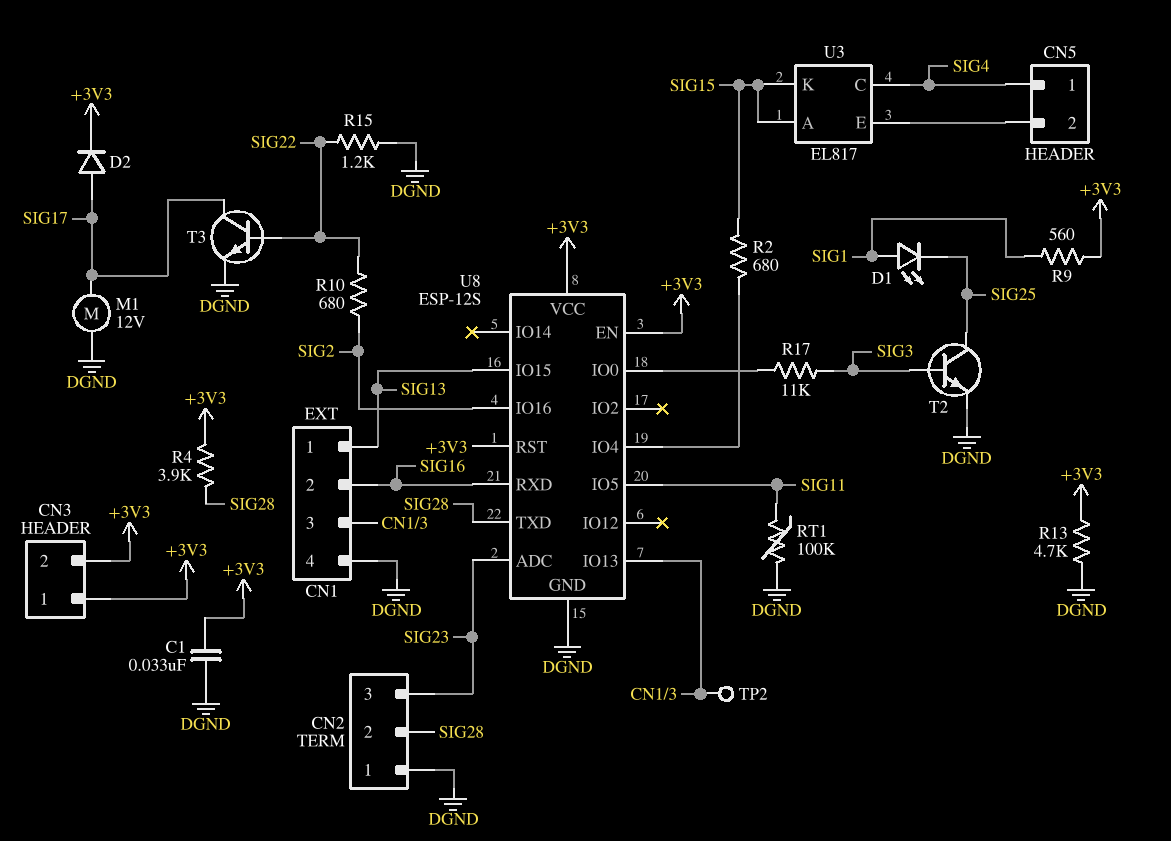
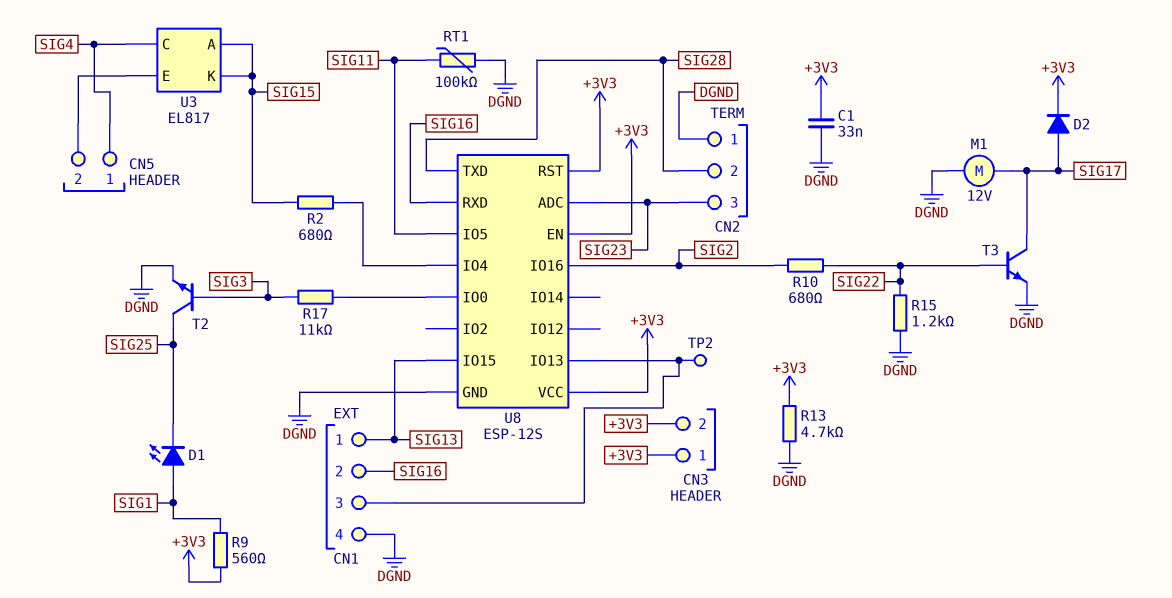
R4: 3.9k (+3V3, SIG28) -> none

